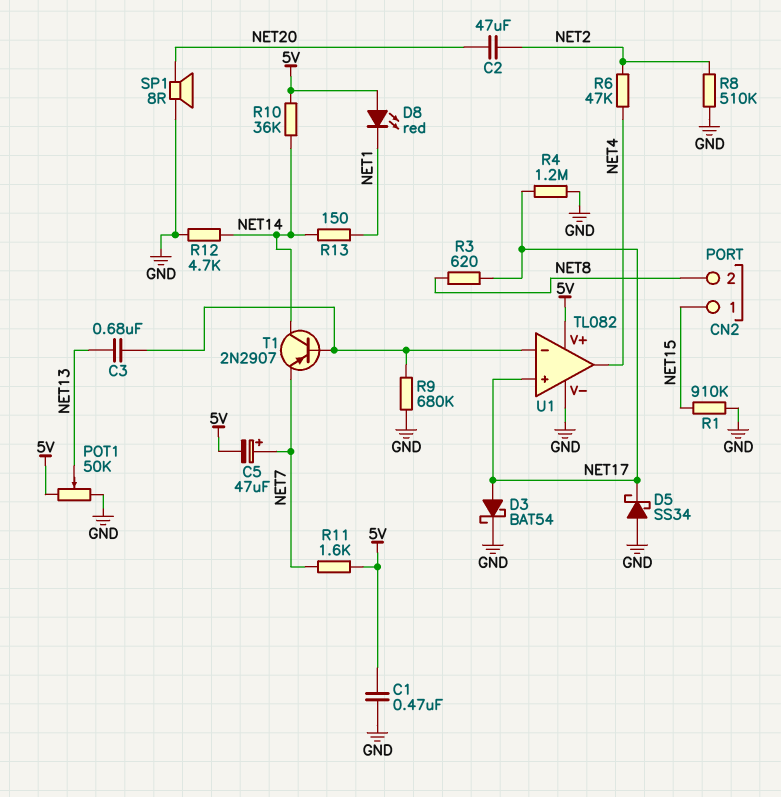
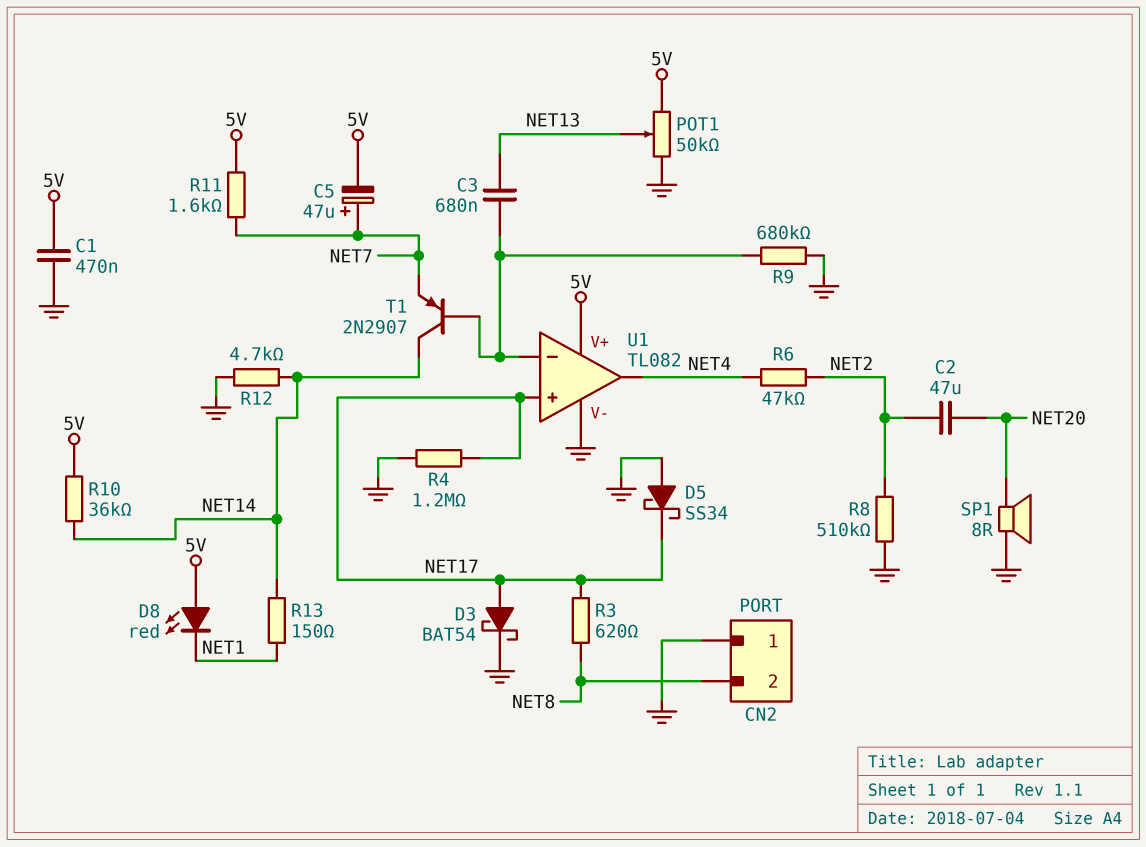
CN2 pin 1: NET15 -> GND
R1: 910k (GND, NET15) -> none

